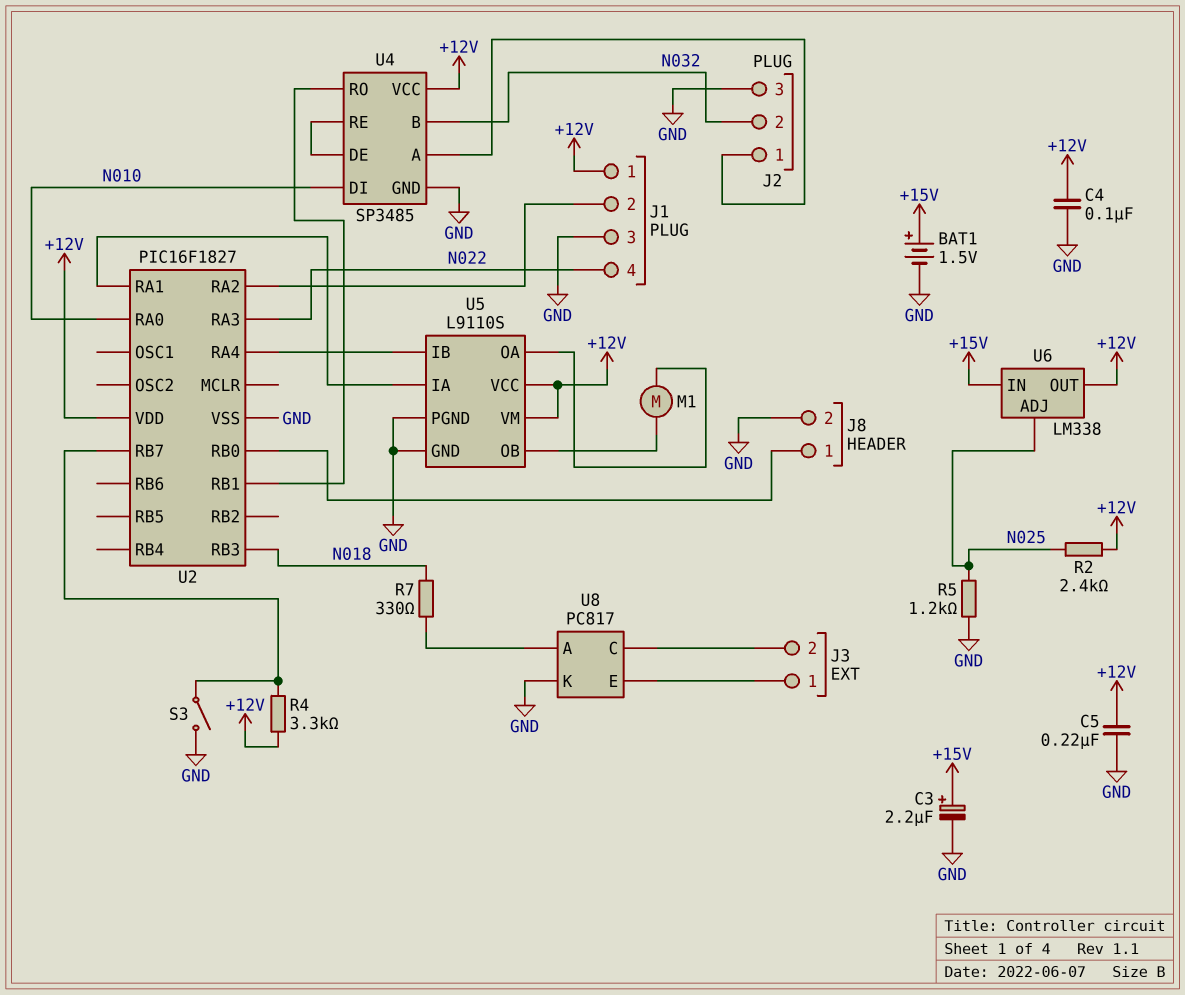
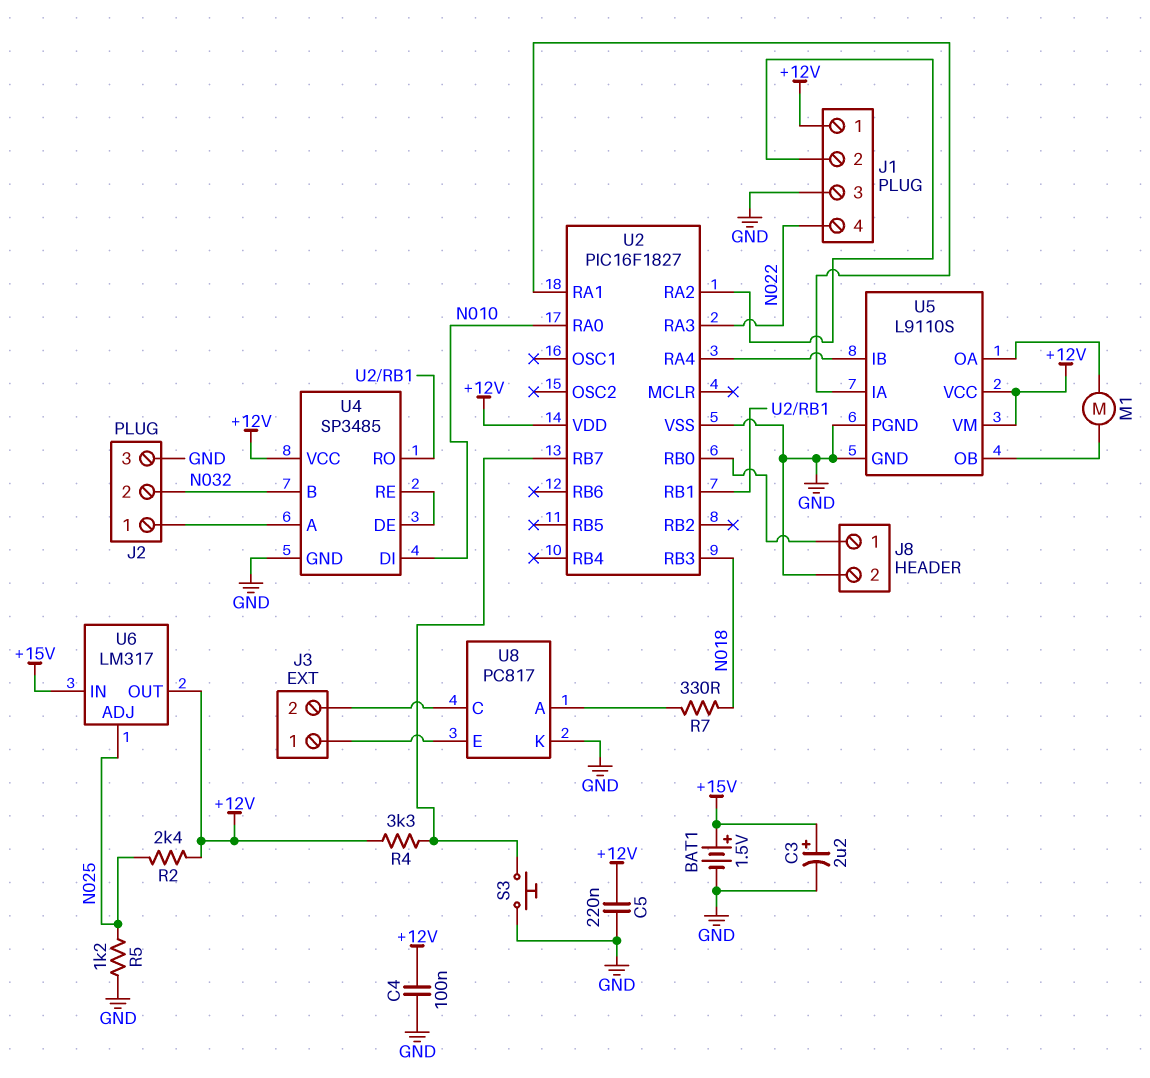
S3: switch (GND, U2/RB7) -> button (GND, U2/RB7)
U6: LM338 -> LM317

